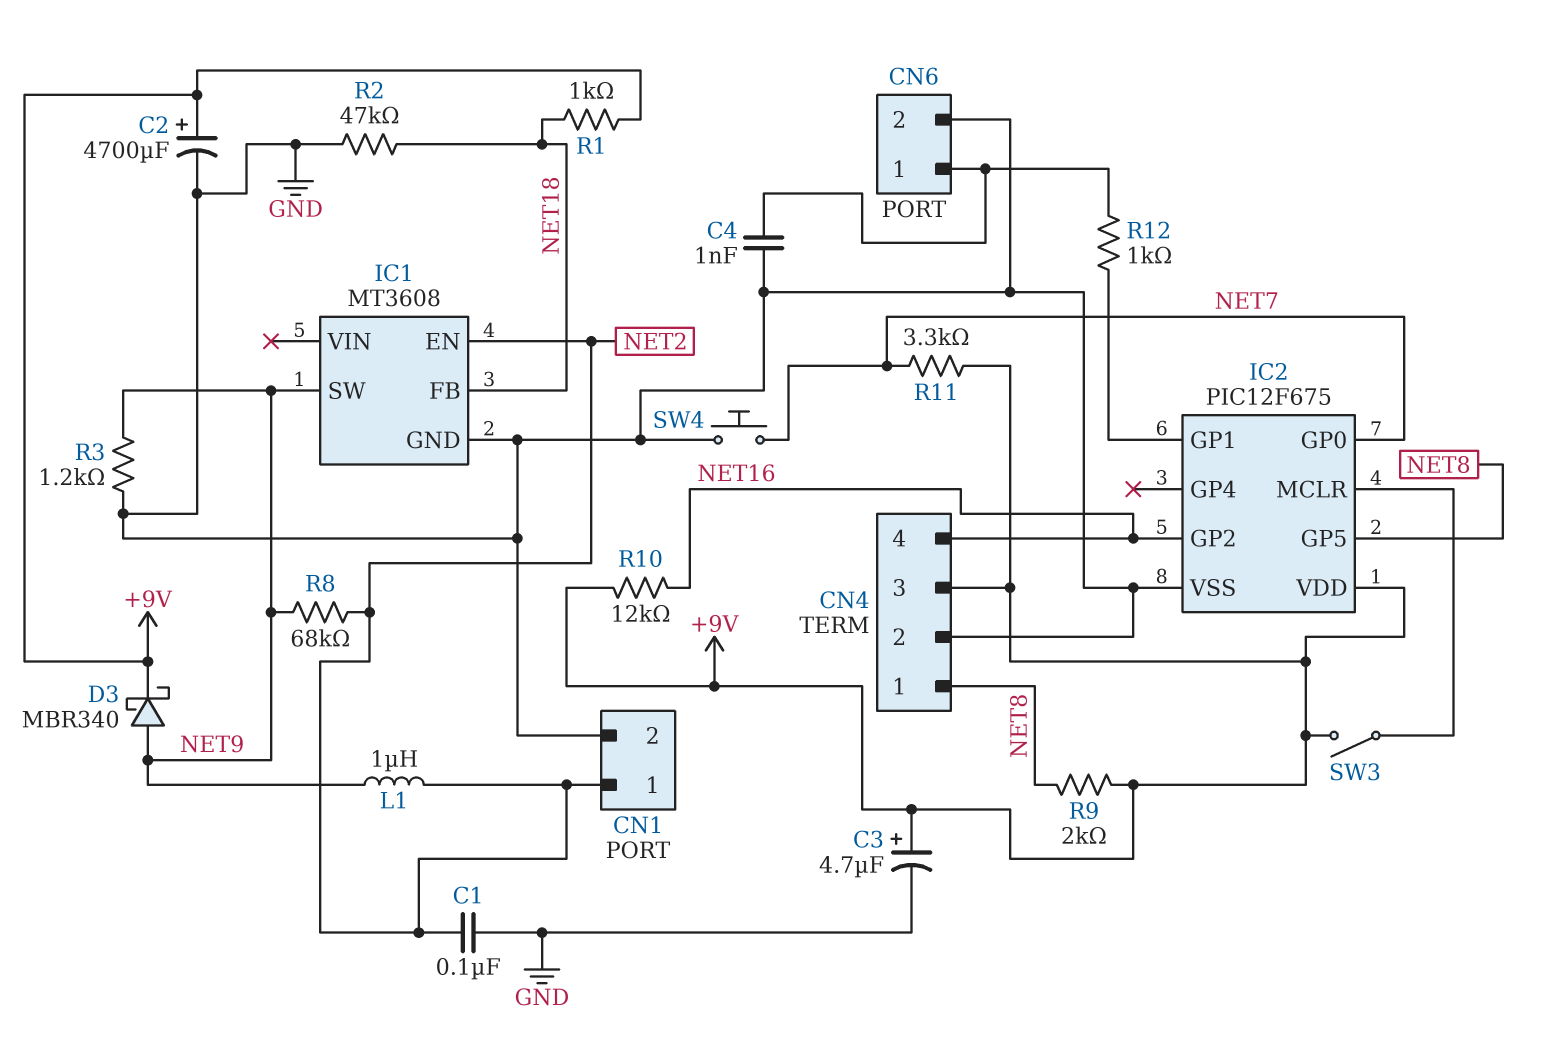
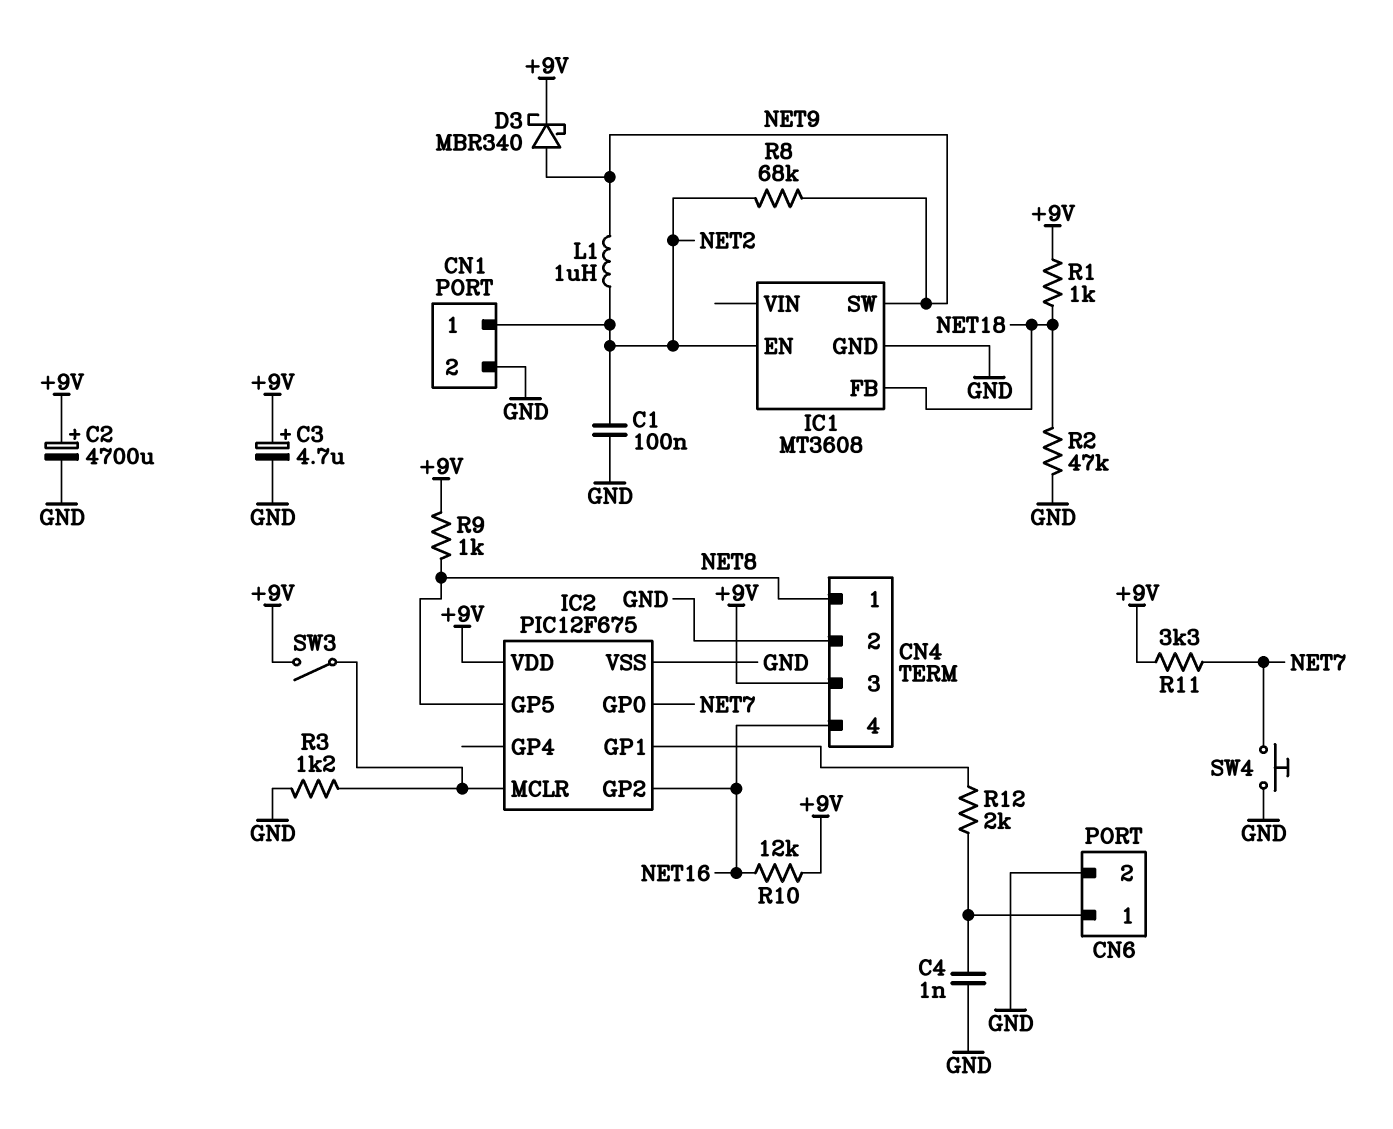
R3: 1.2k (GND, NET9) -> 1.2k (GND, IC2/MCLR)
R9: 2k (+9V, NET8) -> 1k (+9V, NET8)
R12: 1k (CN6/1, IC2/GP1) -> 2k (CN6/1, IC2/GP1)

